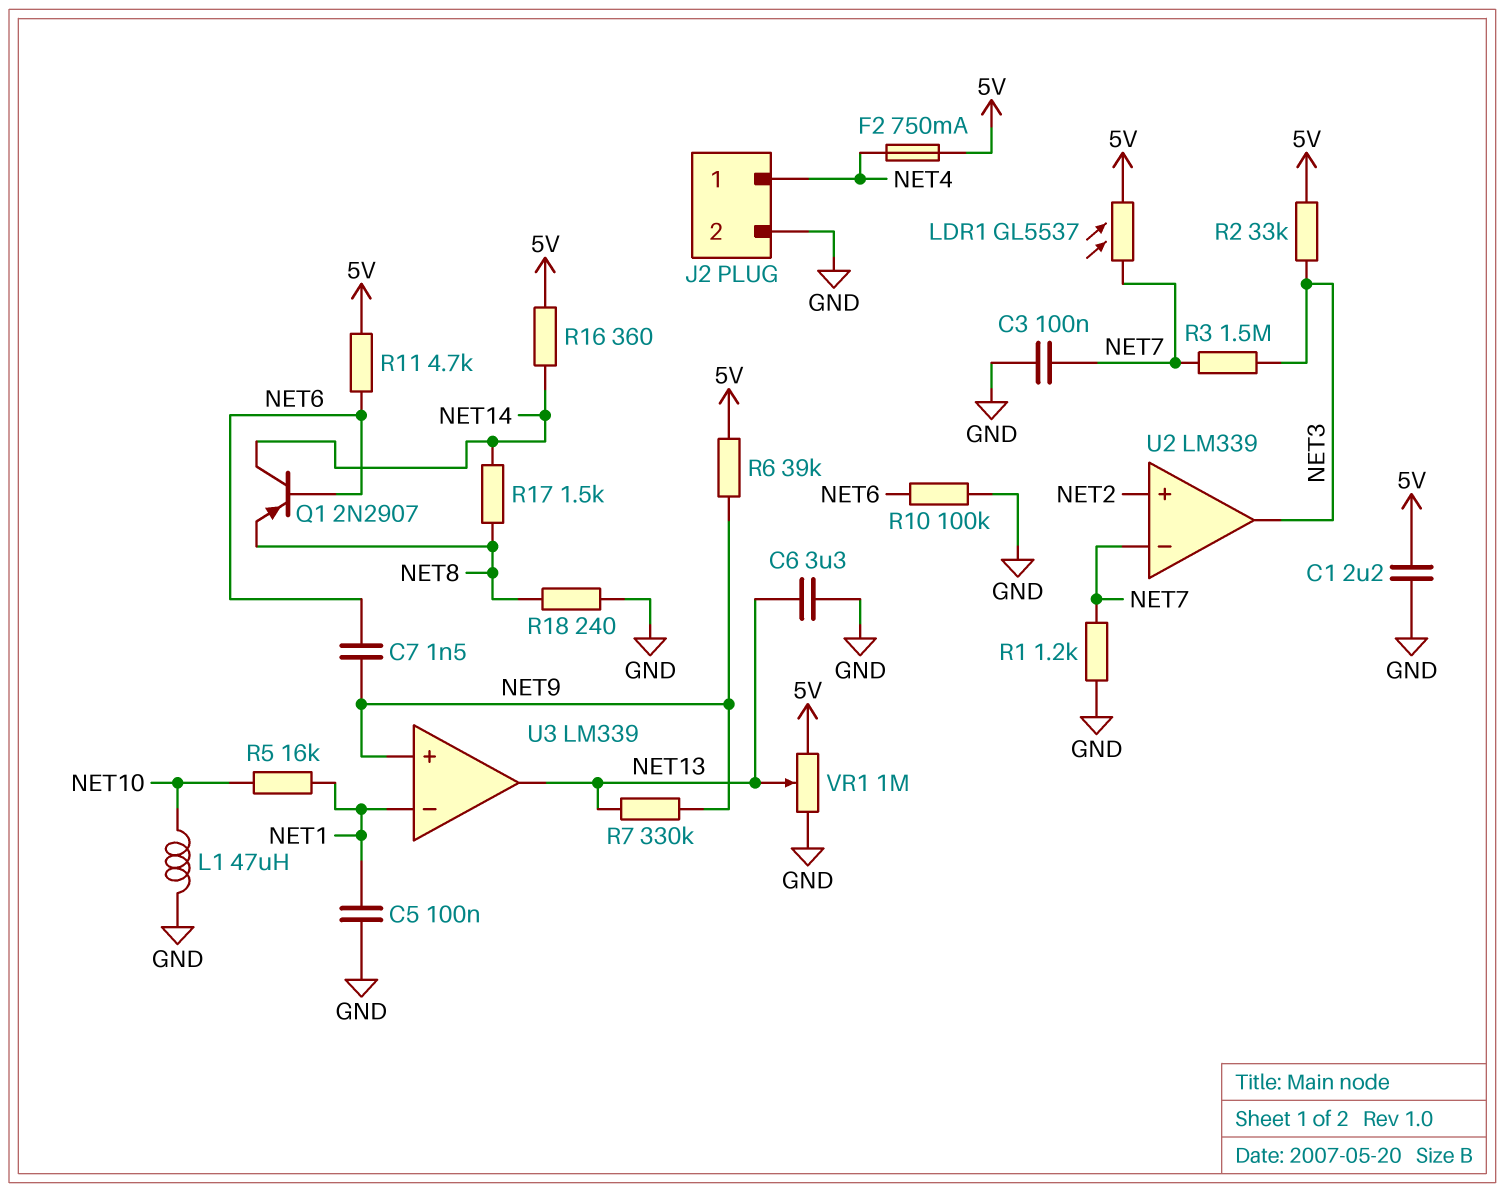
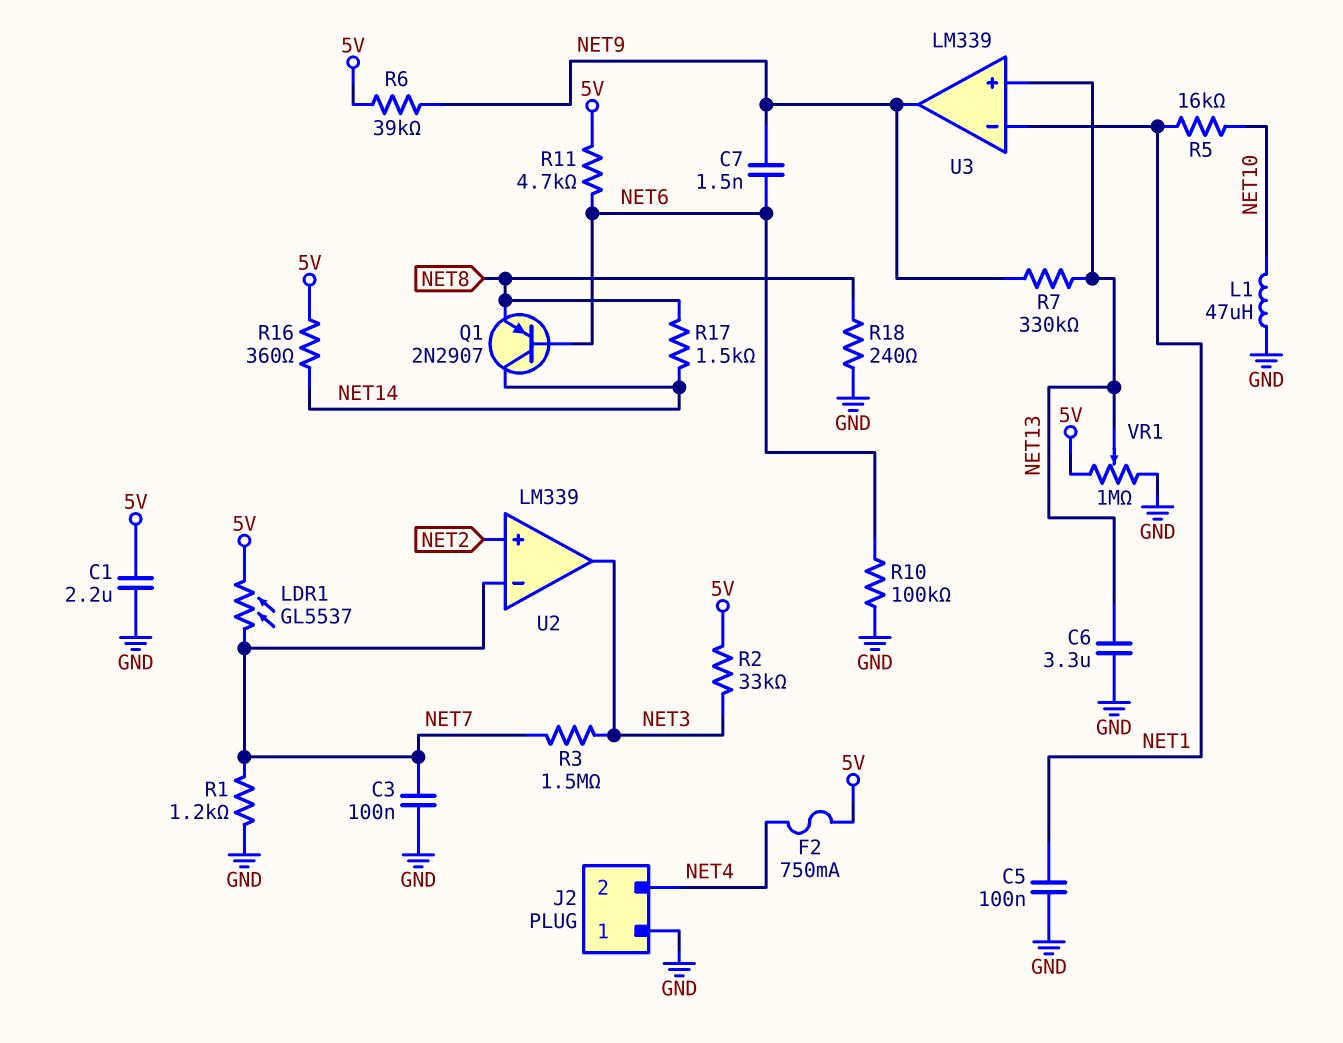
J2 pin 1: NET4 -> GND
J2 pin 2: GND -> NET4
U3 pin in+: NET9 -> NET13
U3 pin out: NET13 -> NET9

